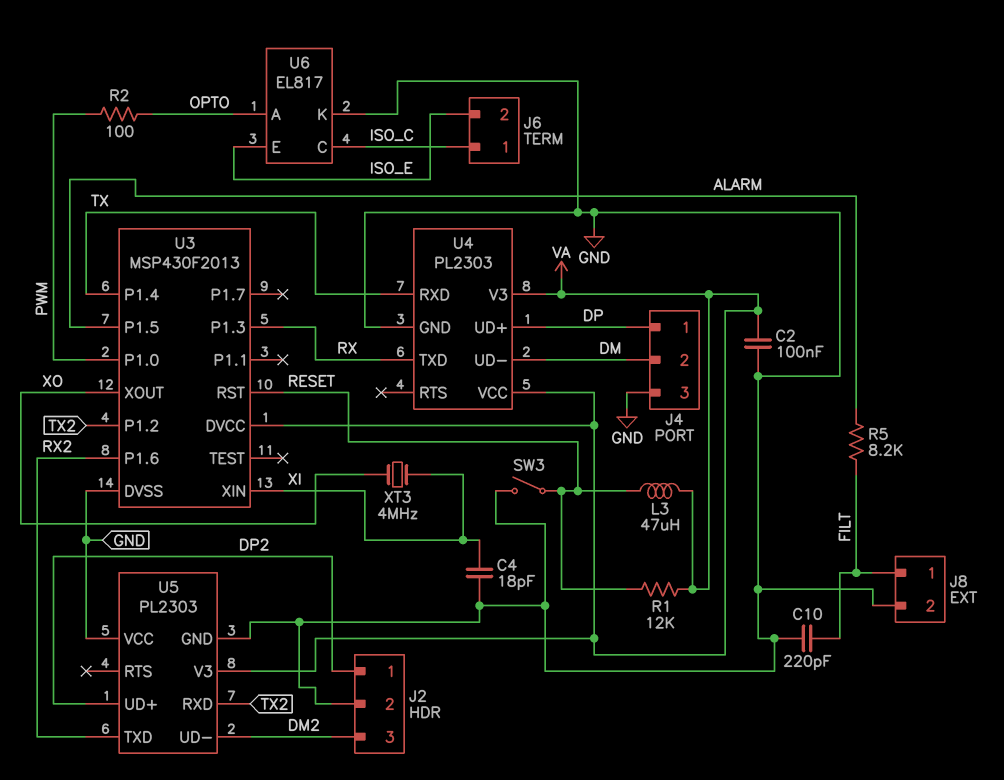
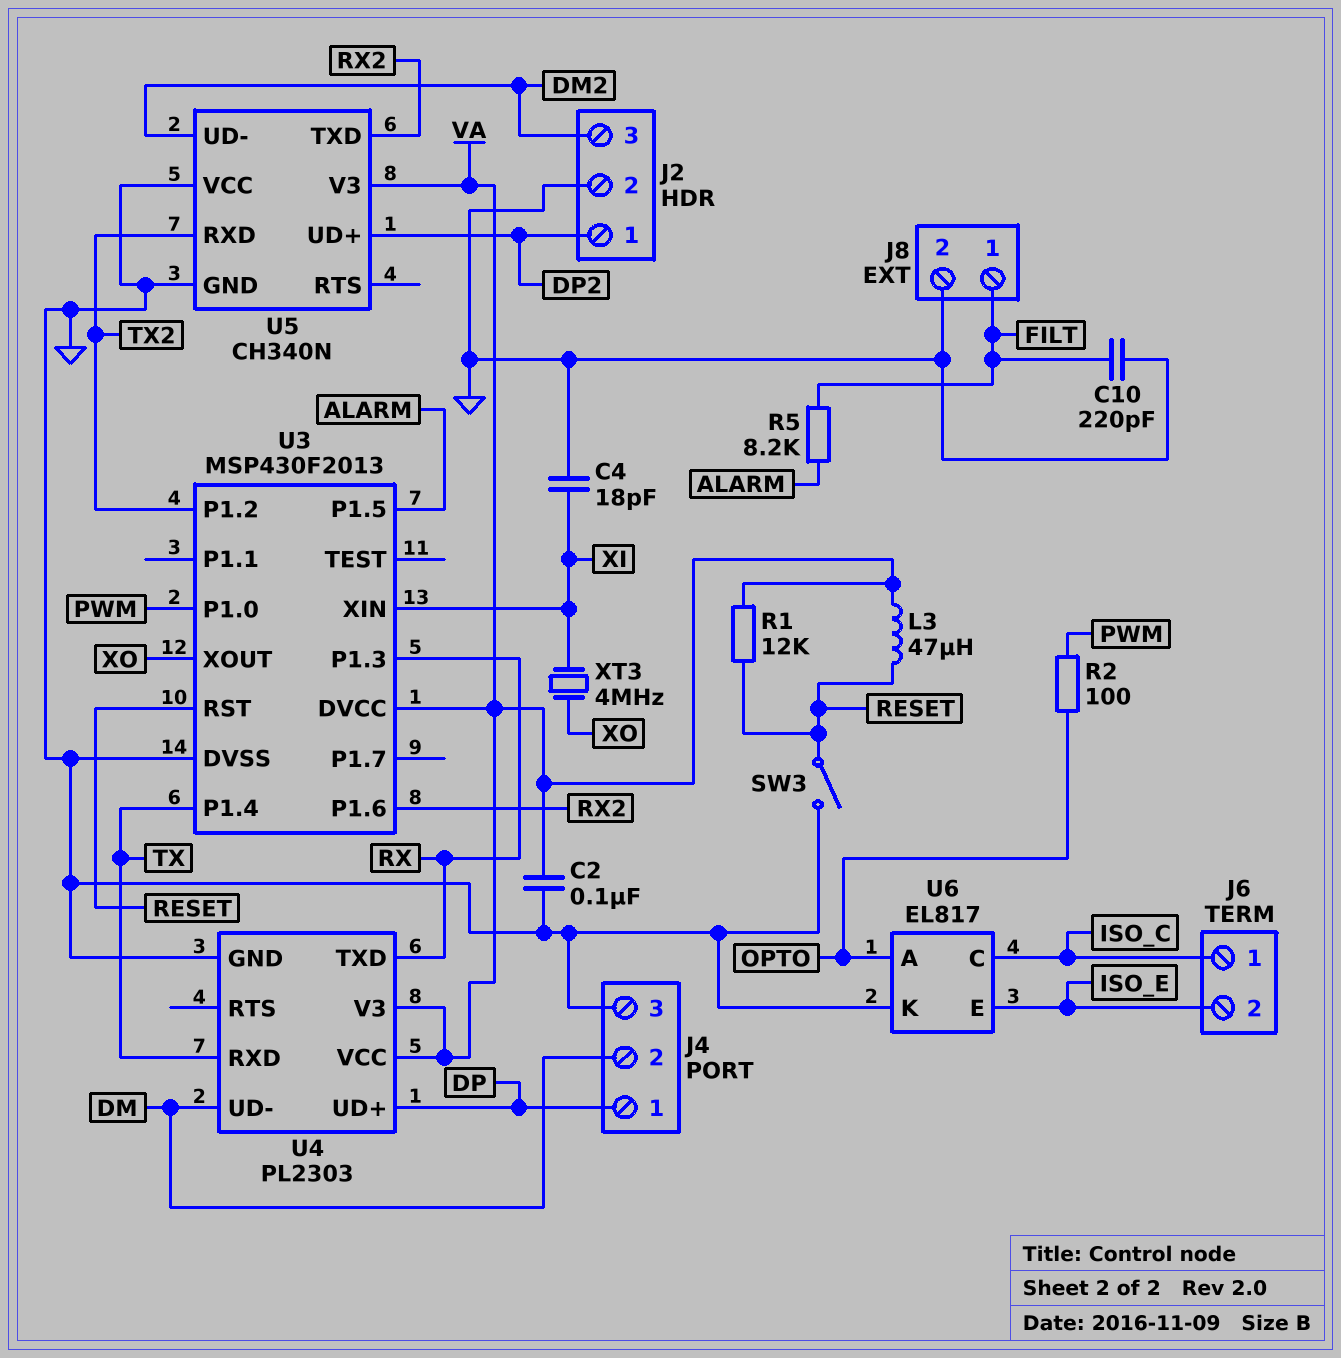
U5: PL2303 -> CH340N

